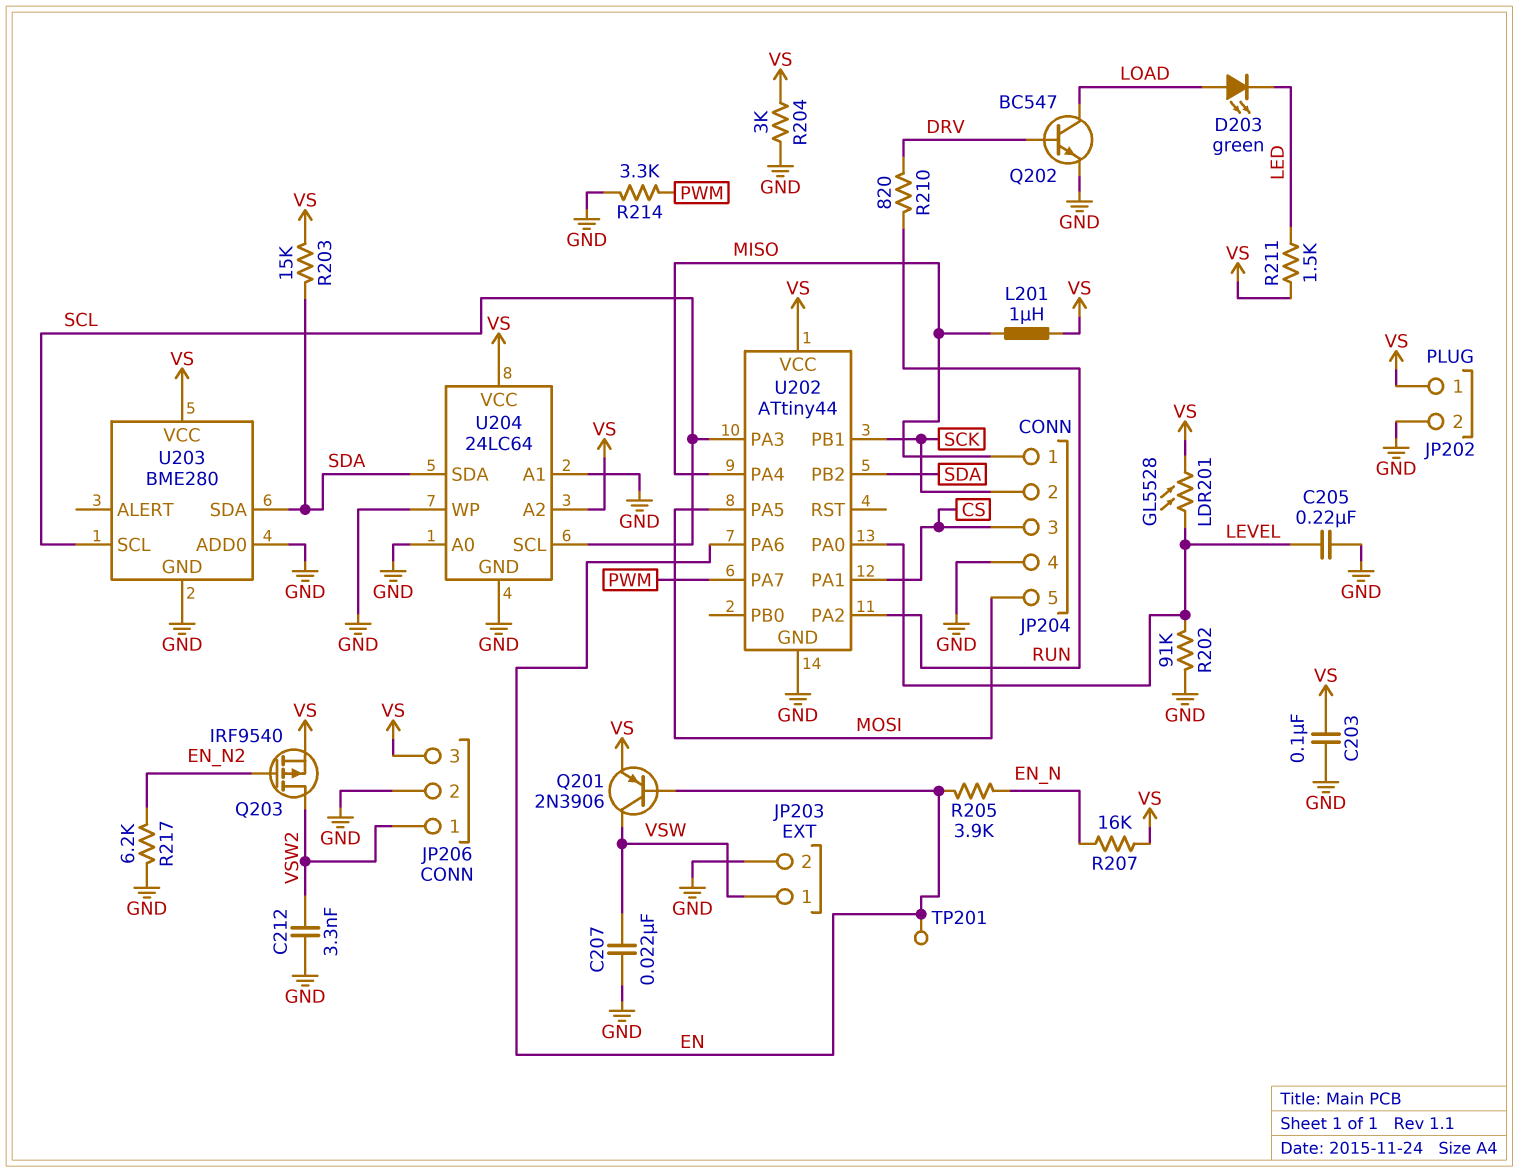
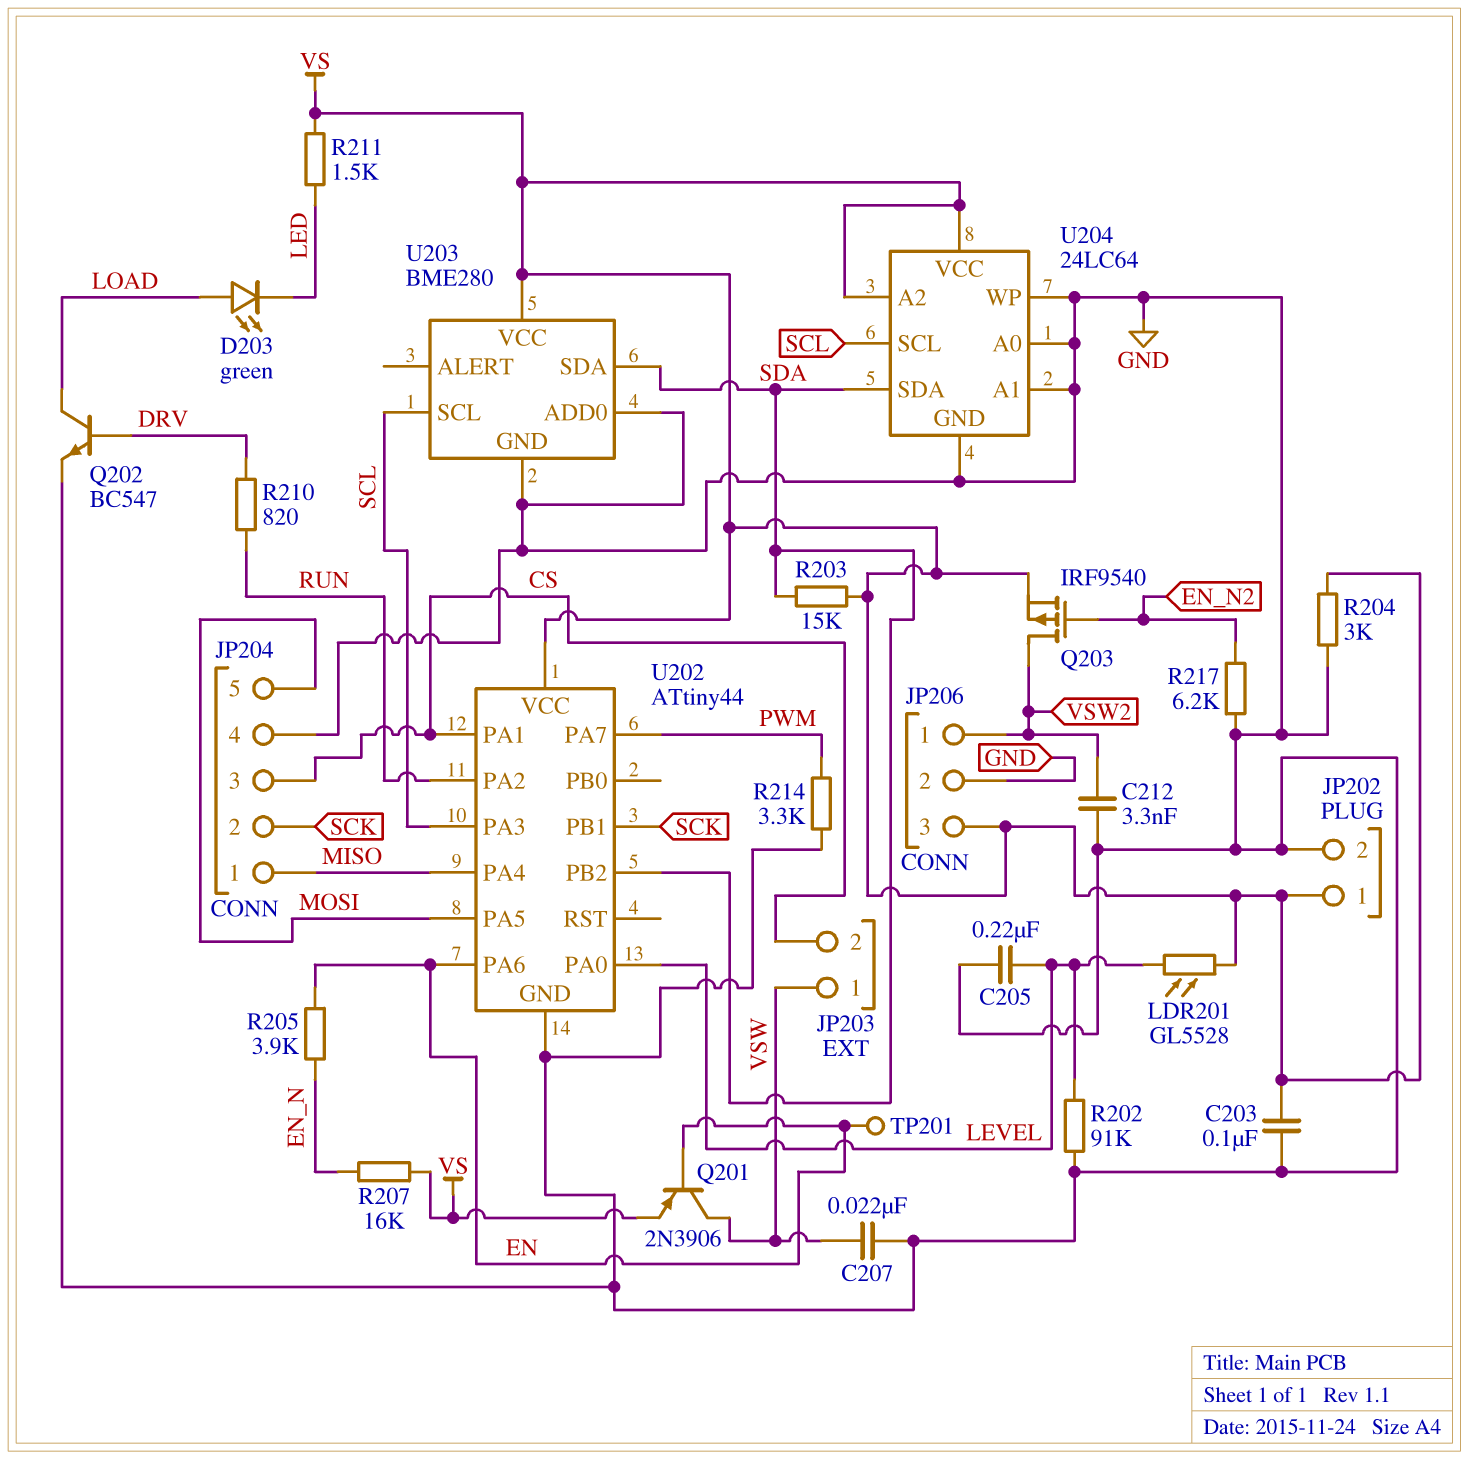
JP203 pin 2: GND -> CS
L201: 1uH (MISO, VS) -> none

